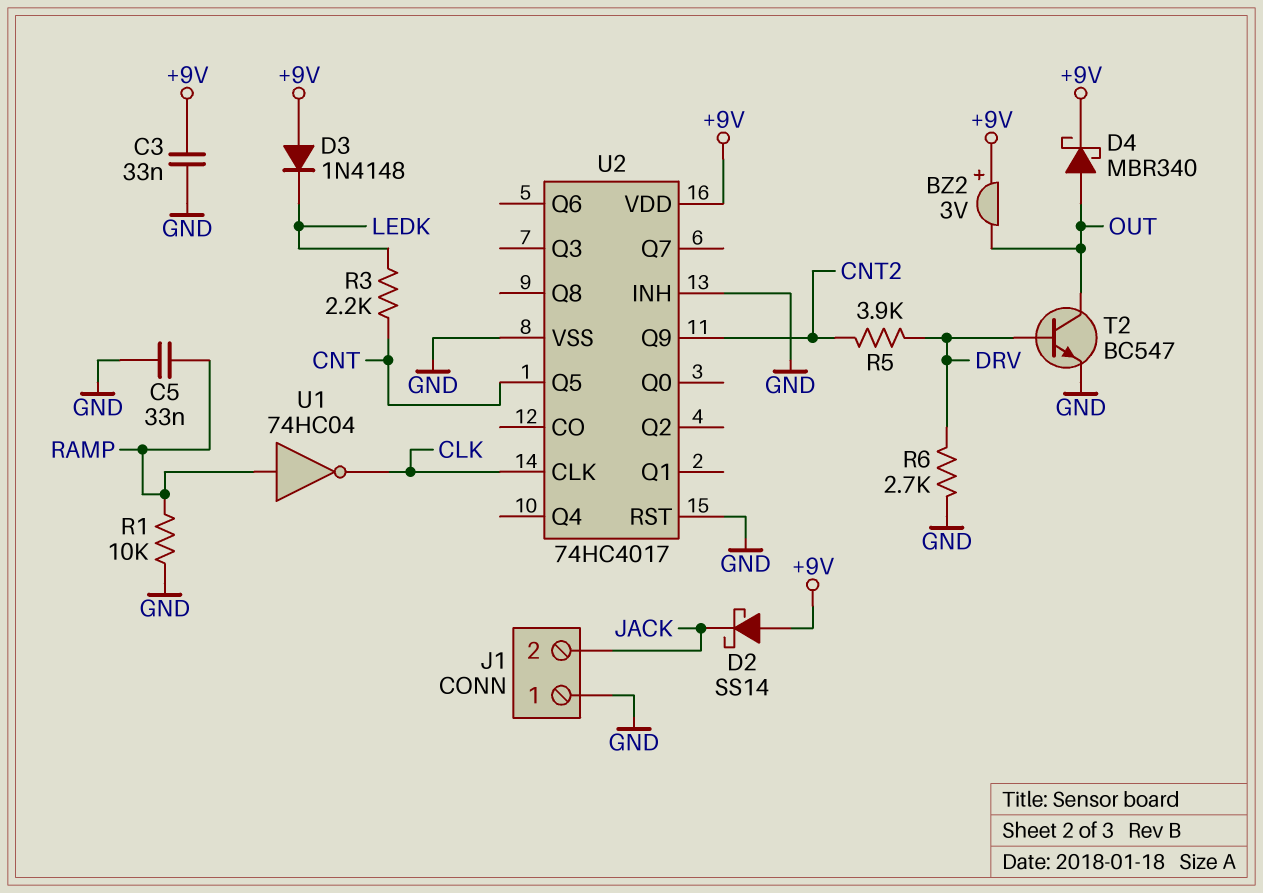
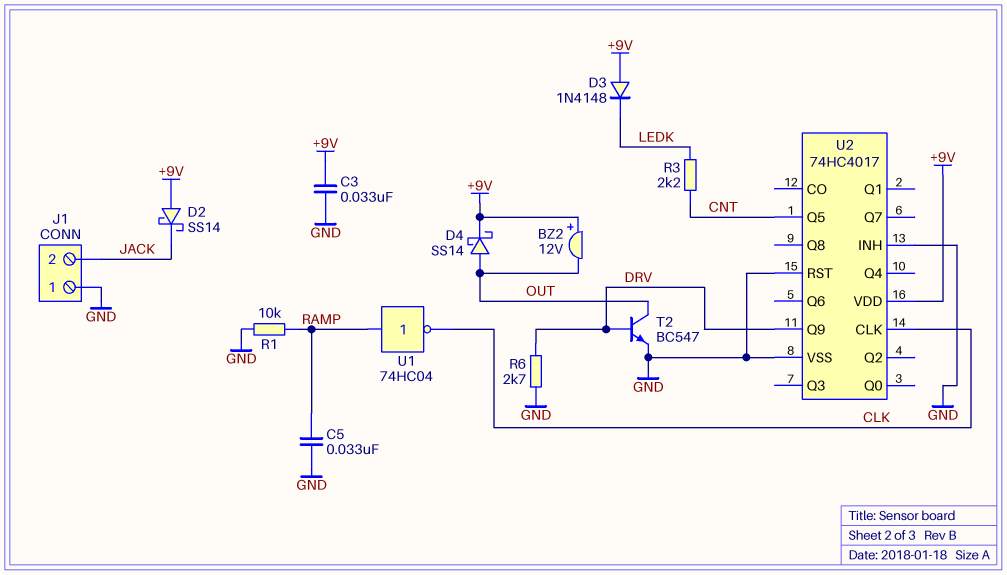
BZ2: buzzer 3V (plus +9V, minus OUT) -> buzzer 12V (plus +9V, minus OUT)
D4: schottky MBR340 (A OUT, K +9V) -> schottky SS14 (A OUT, K +9V)
R5: 3.9k (CNT2, DRV) -> none
U2 pin Q9: CNT2 -> DRV

